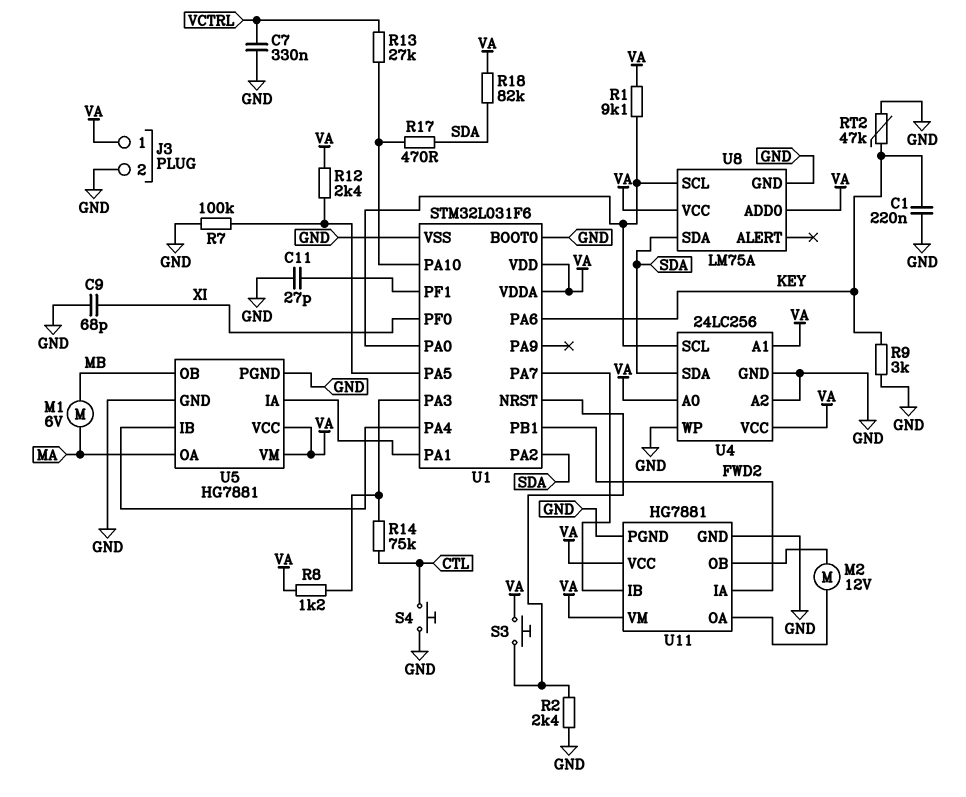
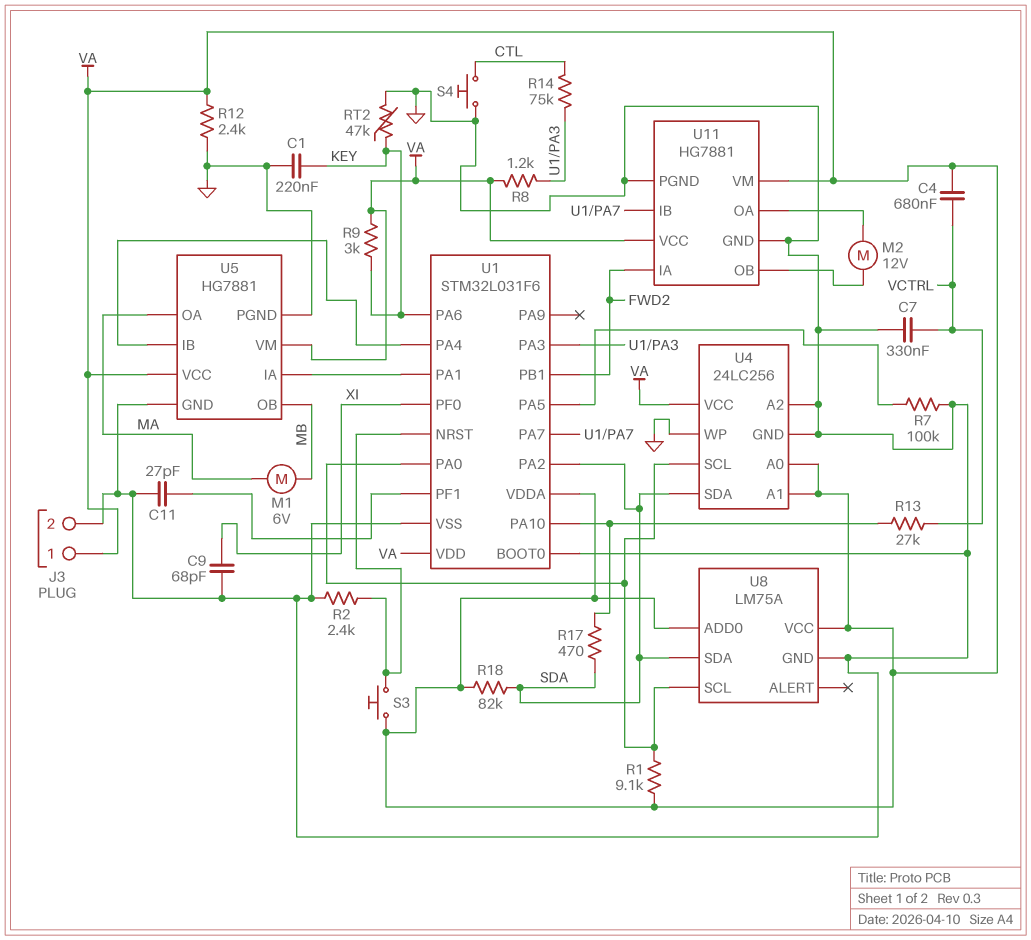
C4: none -> 680nF (VA, VCTRL)
R9: 3k (GND, KEY) -> 3k (KEY, VA)
R12: 2.4k (U1/PA5, VA) -> 2.4k (GND, VA)

